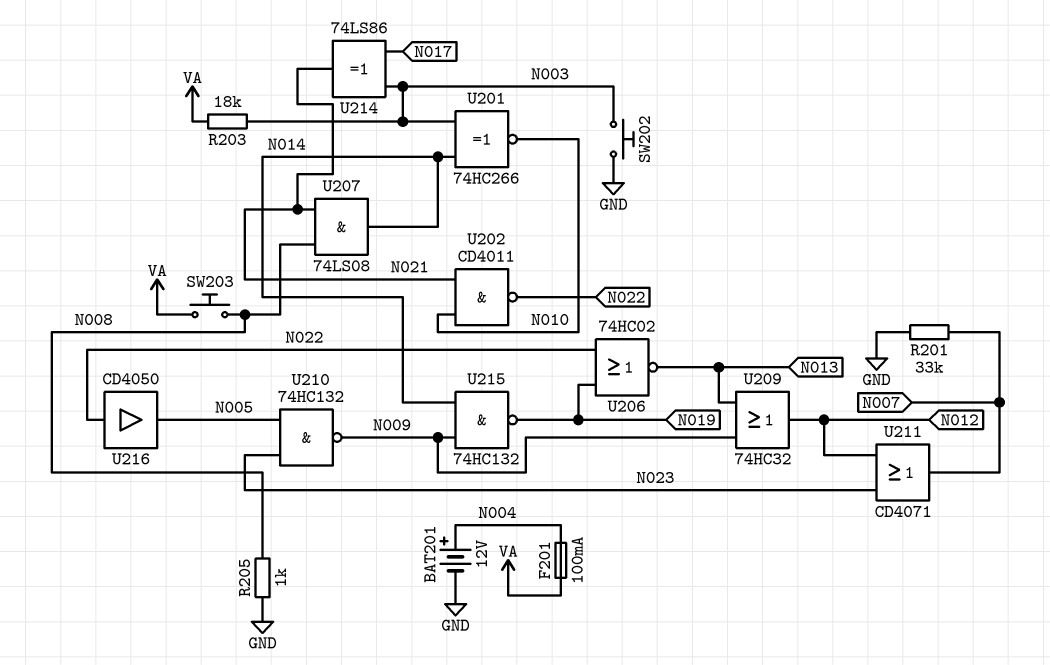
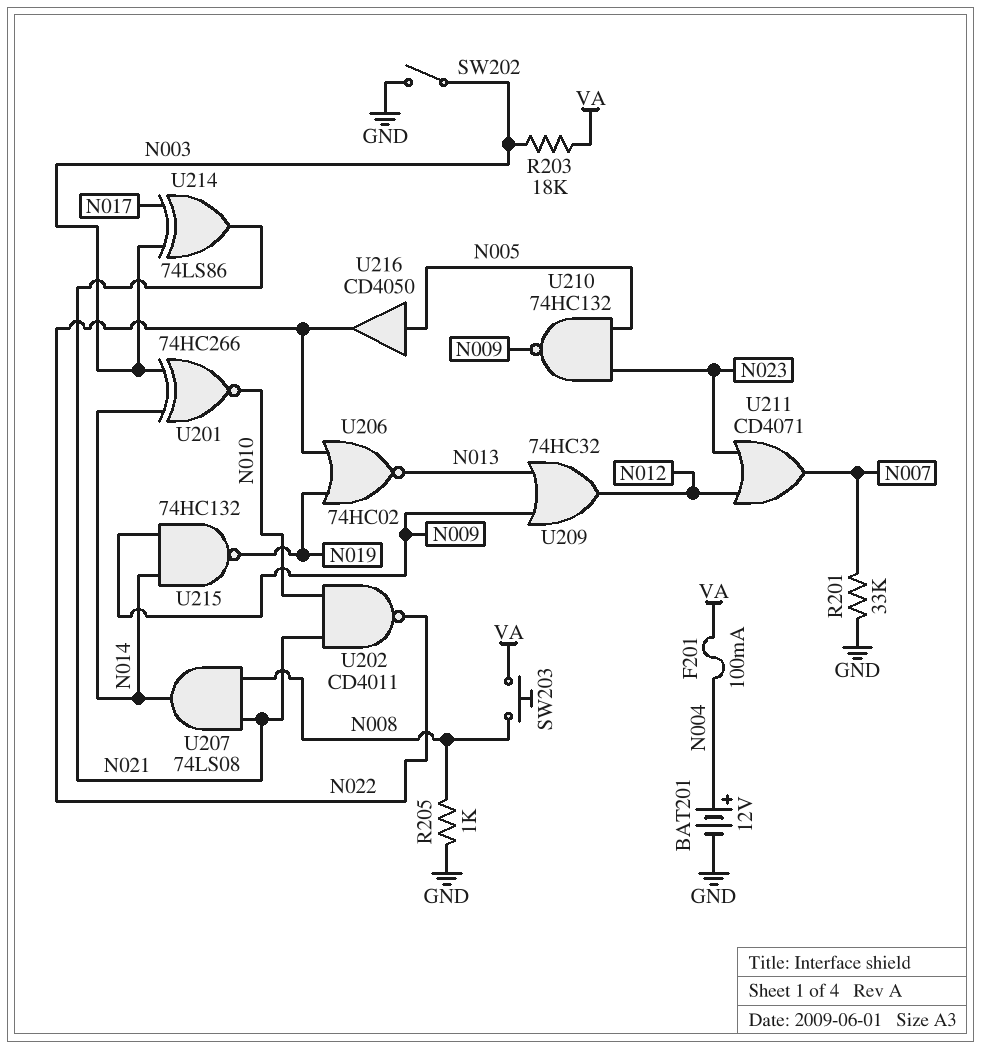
SW202: button (GND, N003) -> switch (GND, N003)
U216: buffer CD4050 (in N022, out N005) -> buffer CD4050 (in N005, out N022)

